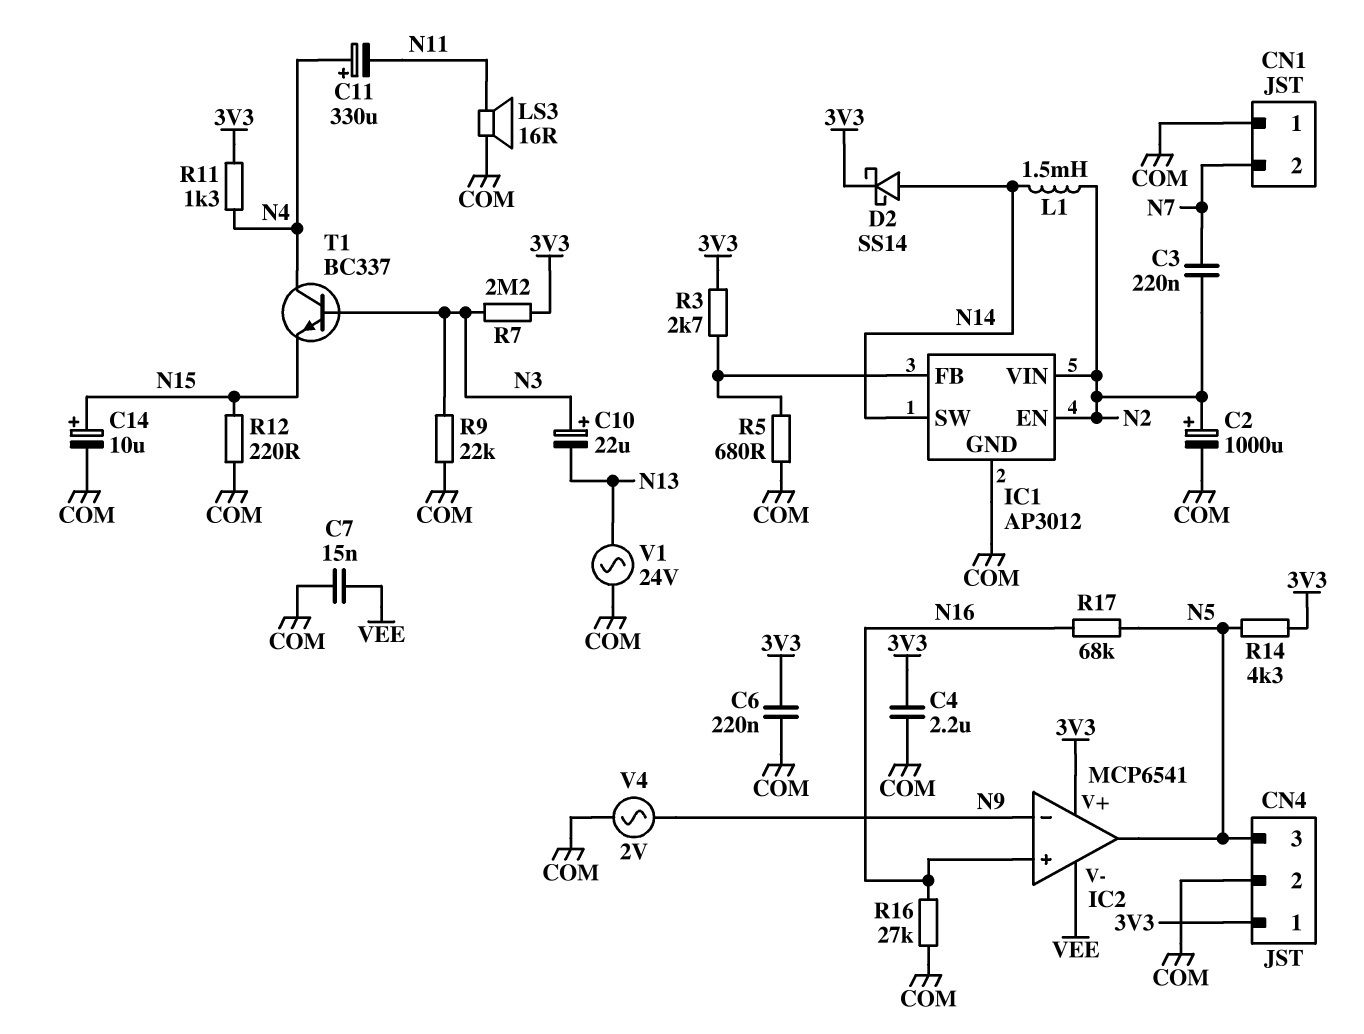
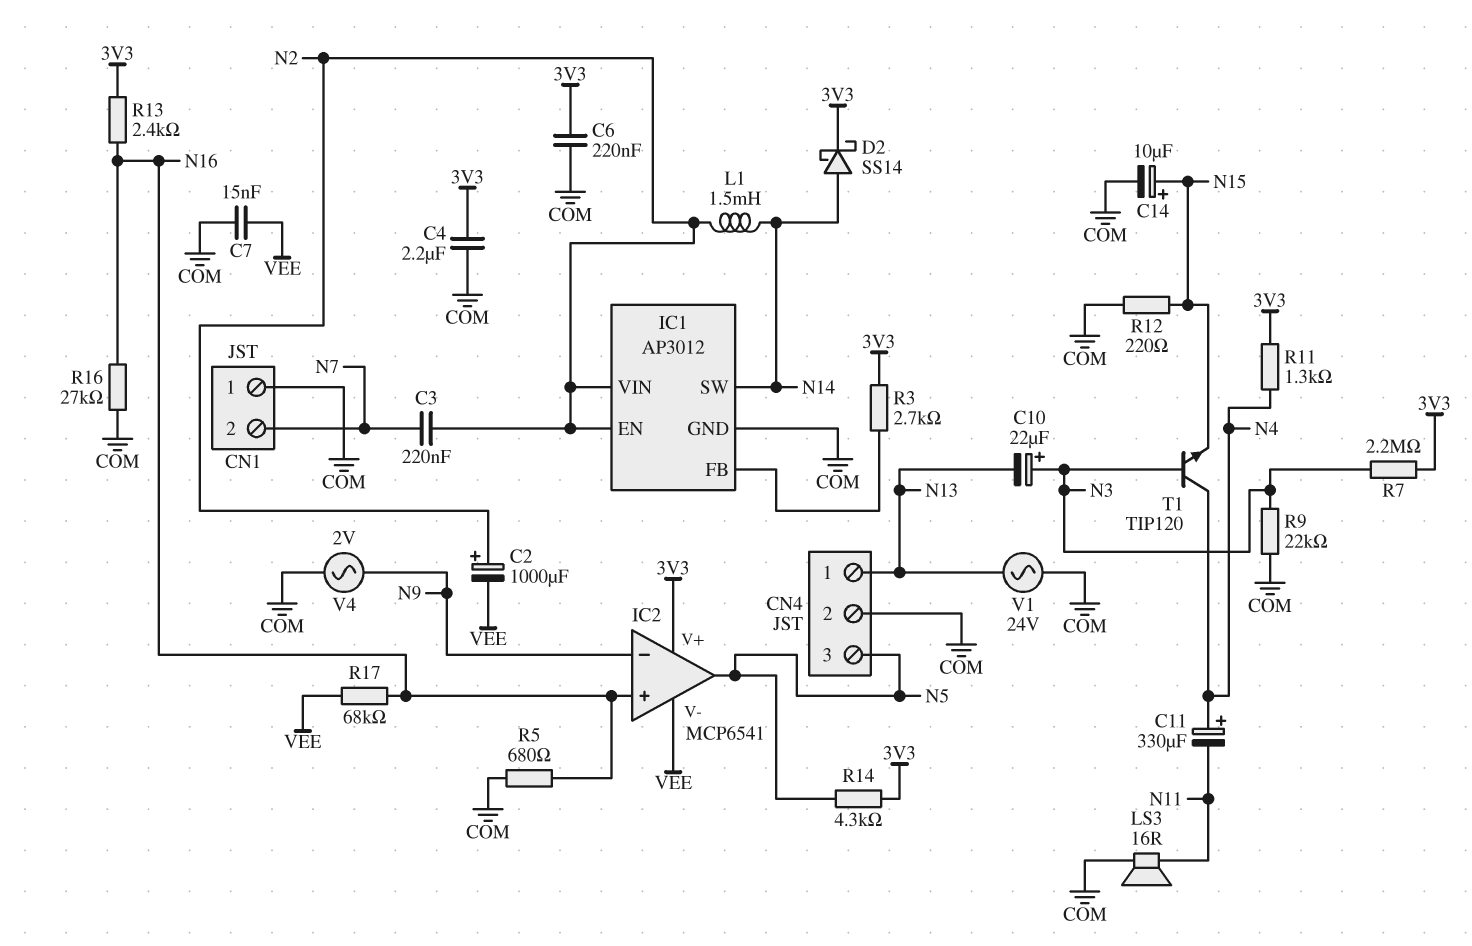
C2: 1000uF (plus N2, minus COM) -> 1000uF (plus N2, minus VEE)
CN4 pin 1: 3V3 -> N13
R5: 680 (COM, IC1/FB) -> 680 (COM, N16)
R13: none -> 2.4k (3V3, N16)
R17: 68k (N5, N16) -> 68k (N16, VEE)
T1: NPN BC337 (B N3, C N4, E N15) -> NPN TIP120 (B N3, C N4, E N15)

